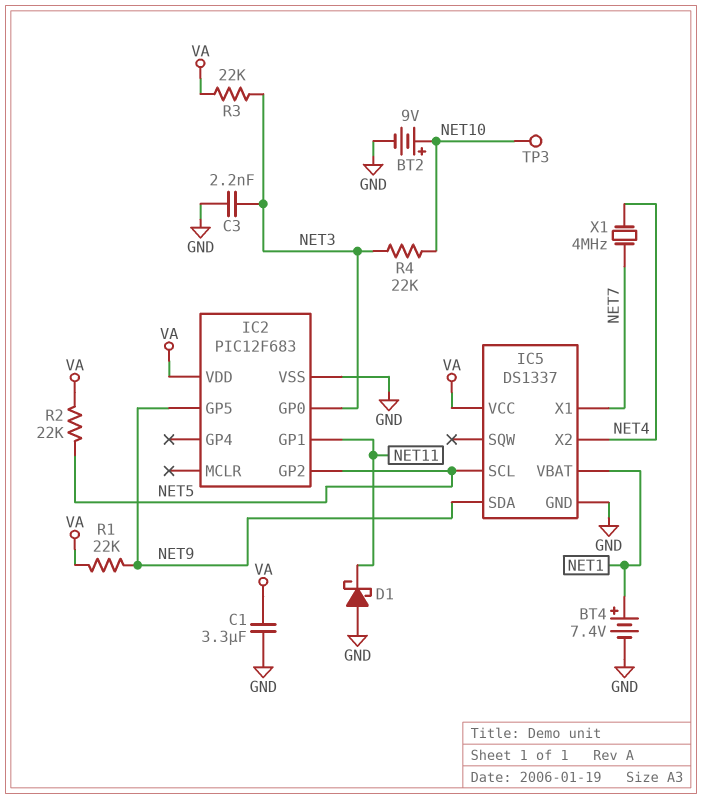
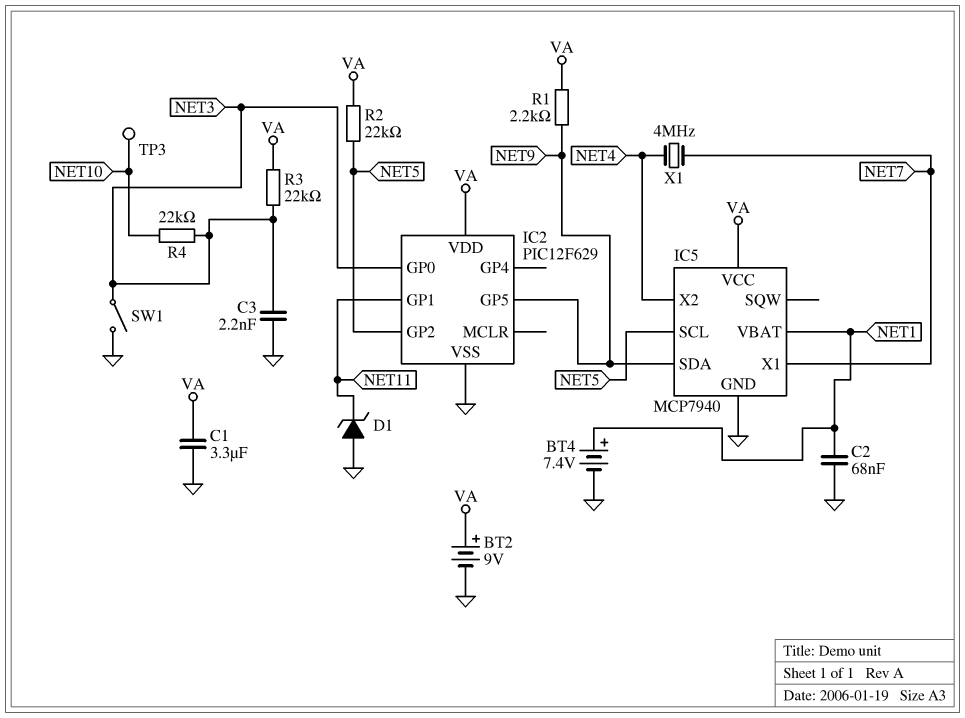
BT2: 9V (plus NET10, minus GND) -> 9V (plus VA, minus GND)
C2: none -> 68nF (GND, NET1)
D1: schottky (A GND, K NET11) -> zener (A GND, K NET11)
IC2: PIC12F683 -> PIC12F629
IC5: DS1337 -> MCP7940
R1: 22k (NET9, VA) -> 2.2k (NET9, VA)
SW1: none -> switch (GND, NET3)

